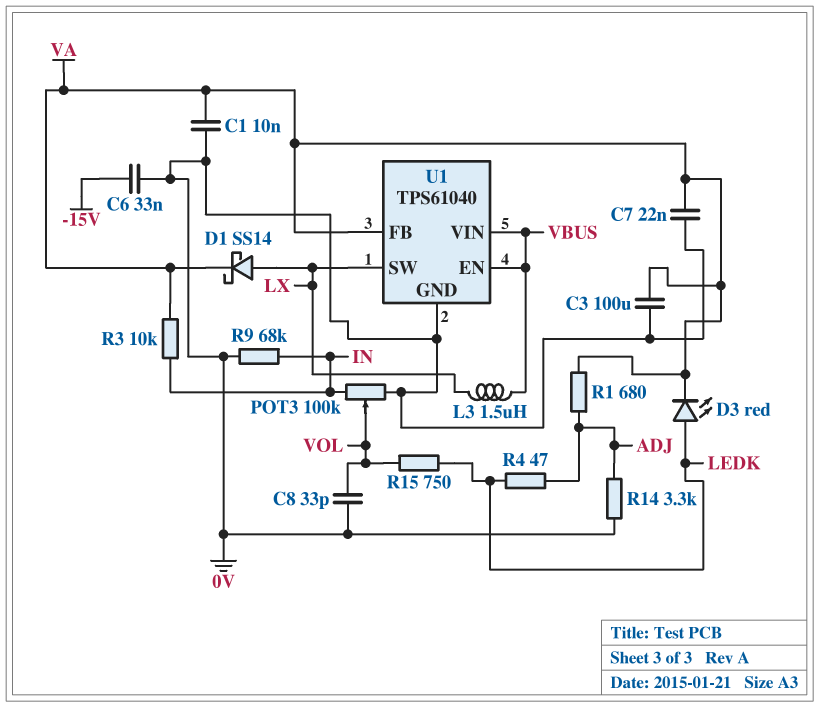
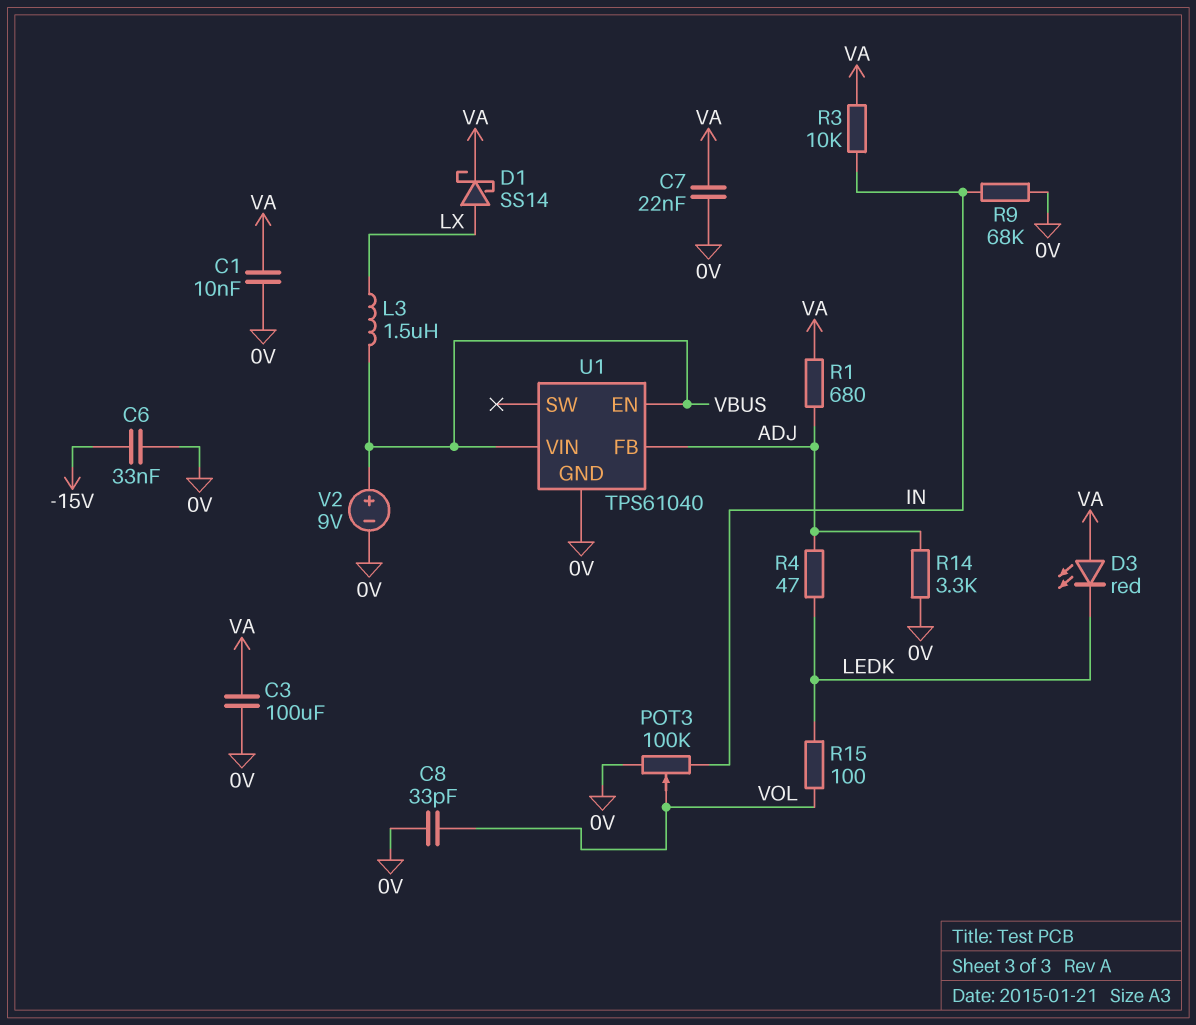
D3: LED red (A LEDK, K VA) -> LED red (A VA, K LEDK)
R15: 750 (LEDK, VOL) -> 100 (LEDK, VOL)
U1 pin FB: VA -> ADJ
U1 pin SW: LX -> none
V2: none -> 9V (plus VBUS, minus 0V)

